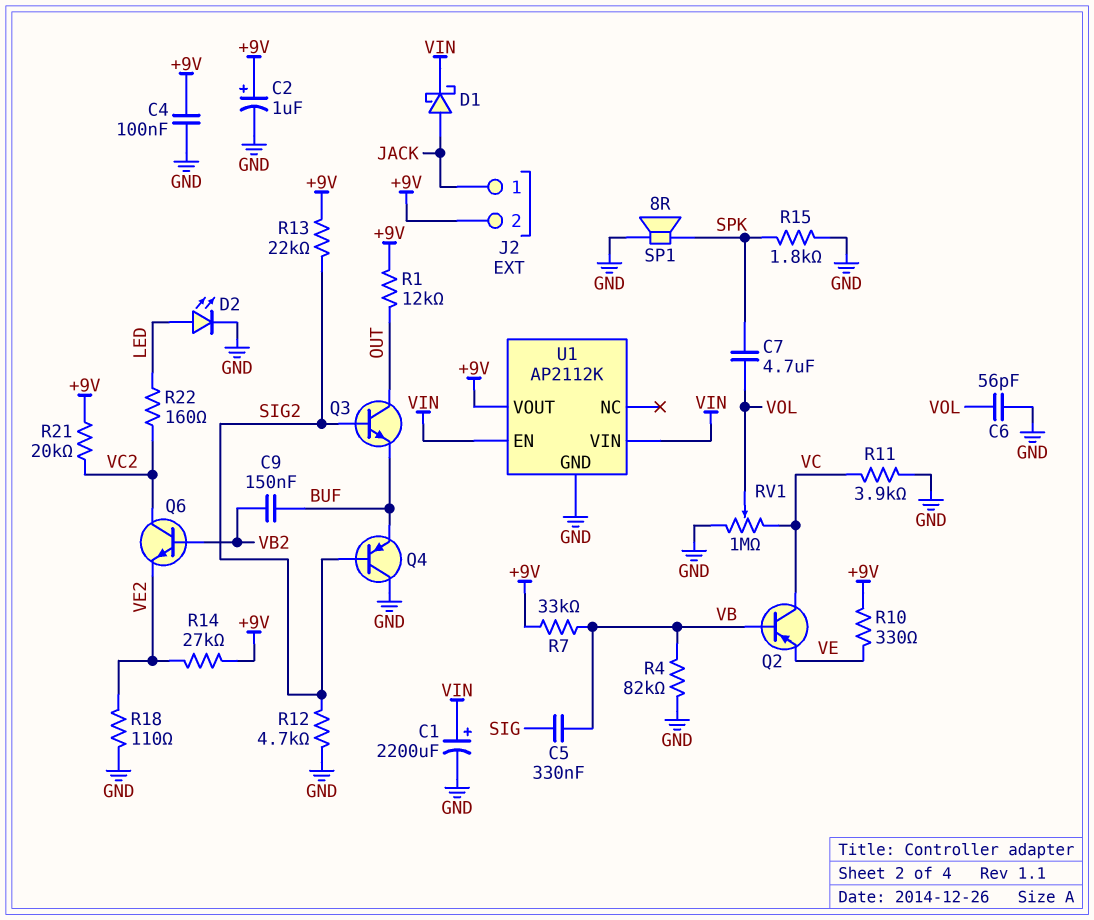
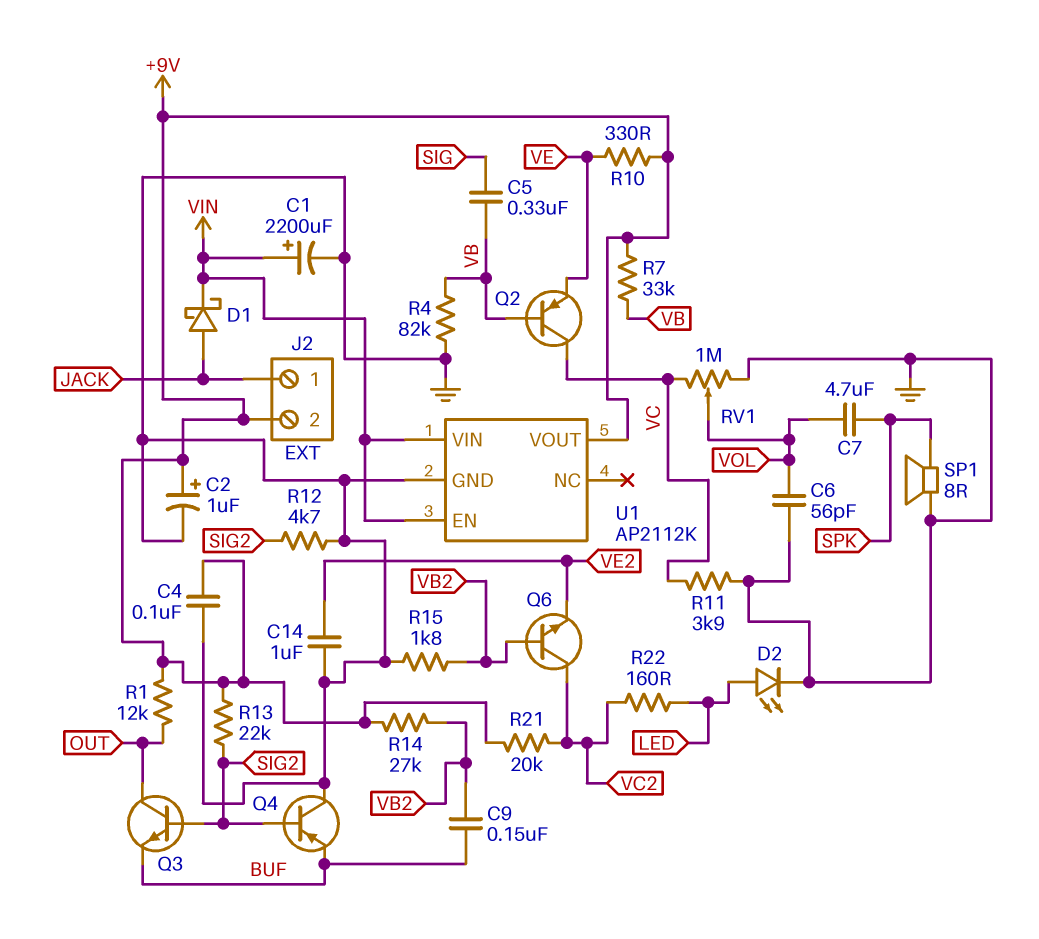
C14: none -> 1uF (GND, VE2)
R14: 27k (+9V, VE2) -> 27k (+9V, VB2)
R15: 1.8k (GND, SPK) -> 1.8k (GND, VB2)
R18: 110 (GND, VE2) -> none

